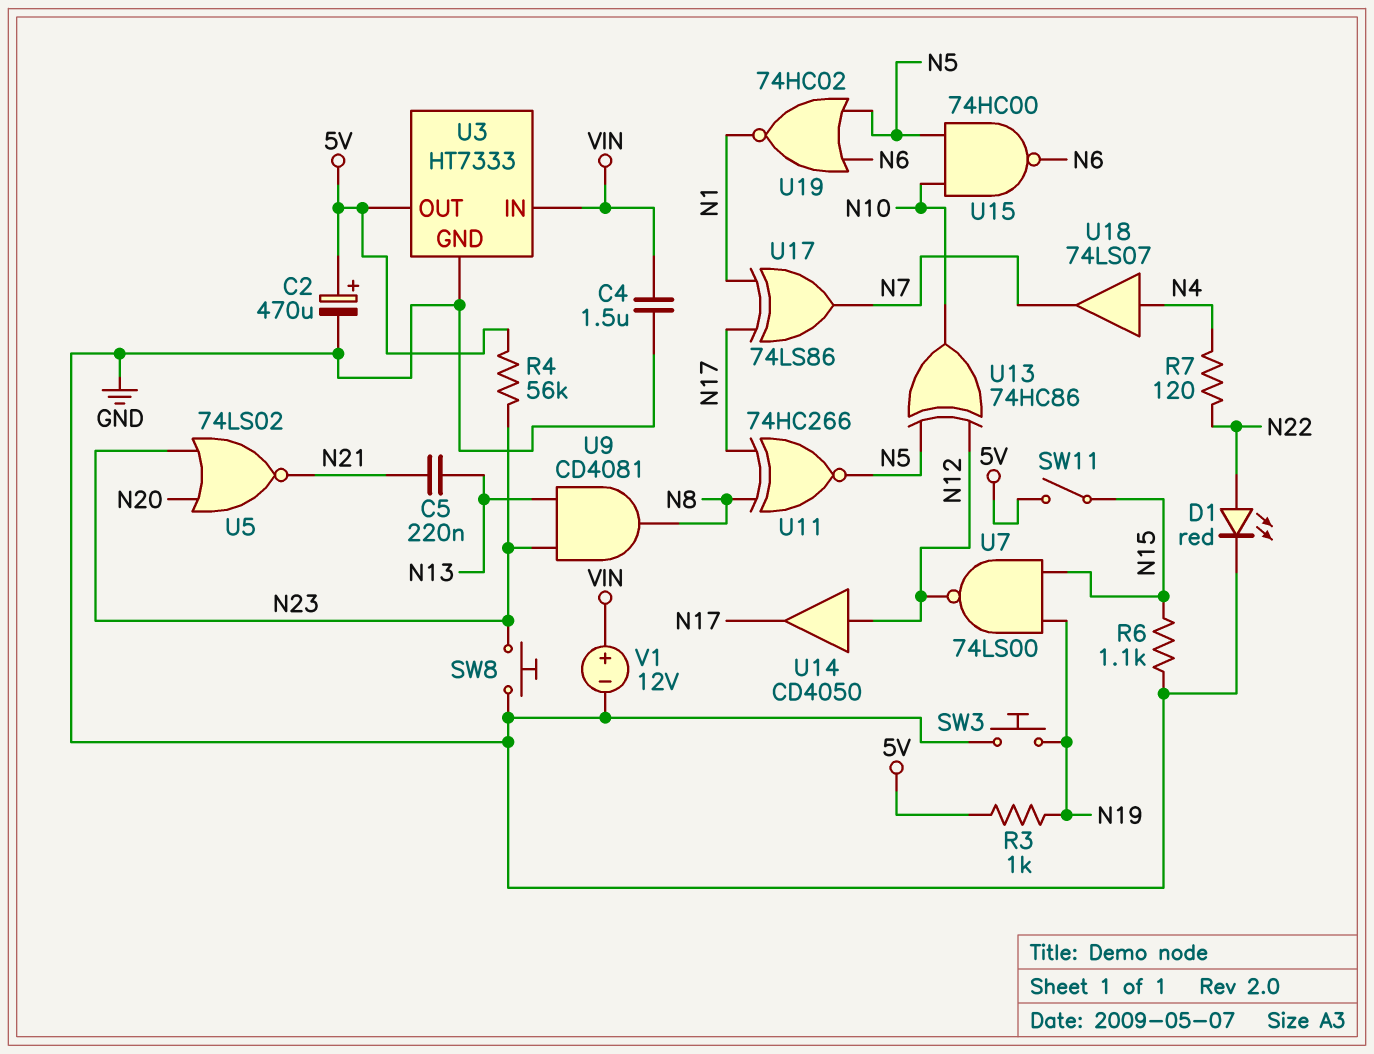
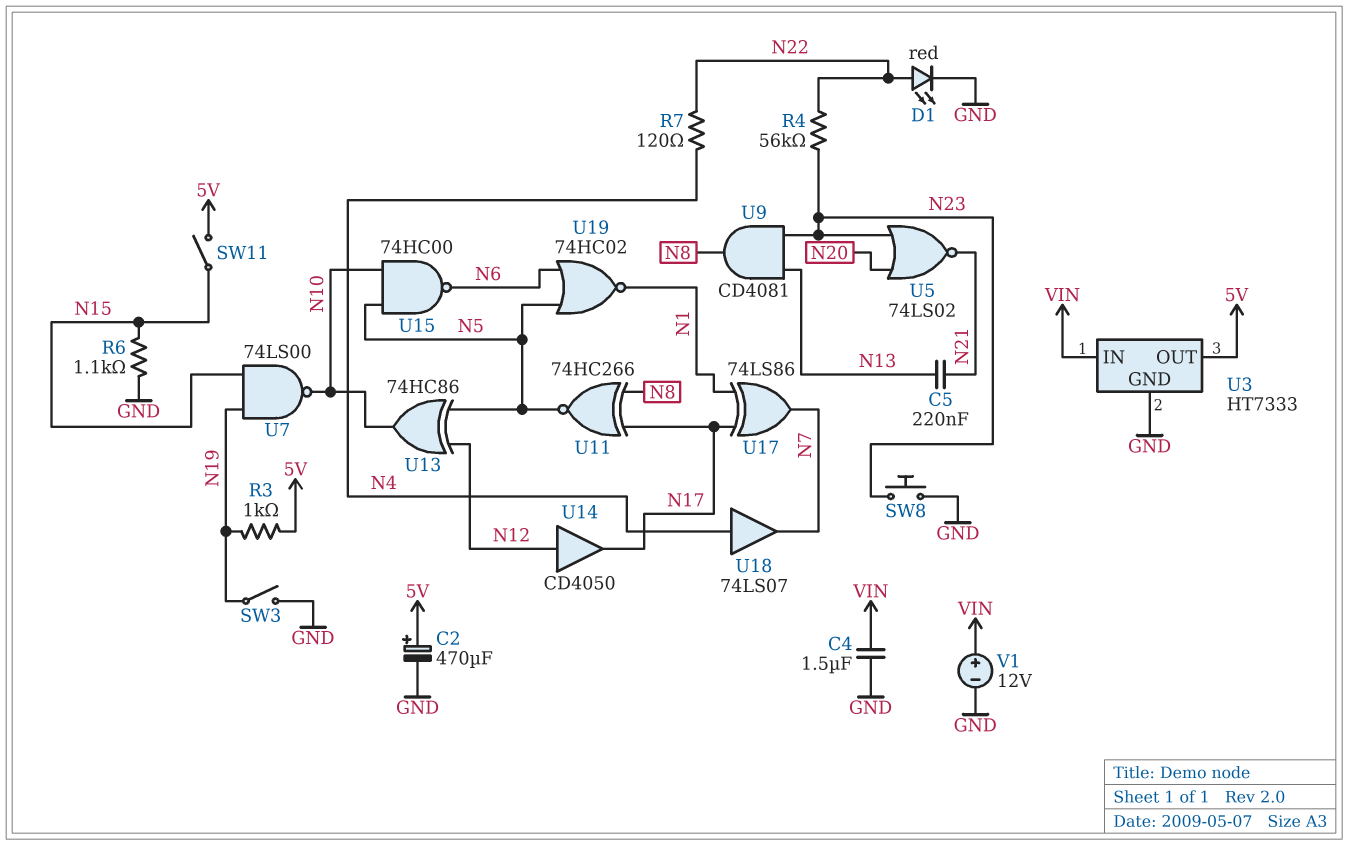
R4: 56k (5V, N23) -> 56k (N22, N23)
SW3: button (GND, N19) -> switch (GND, N19)
U7: NAND 74LS00 (in N15, in N19, out N12) -> NAND 74LS00 (in N15, in N19, out N10)

